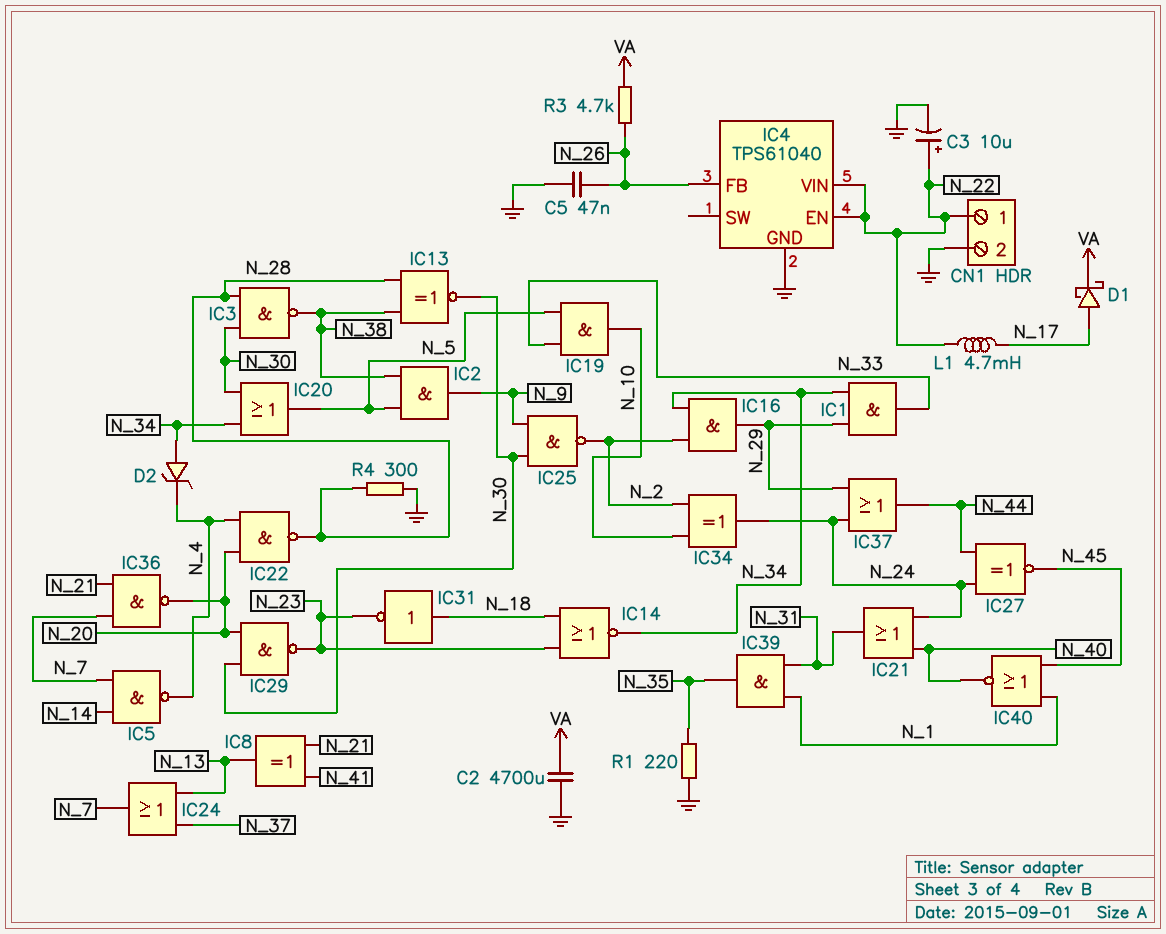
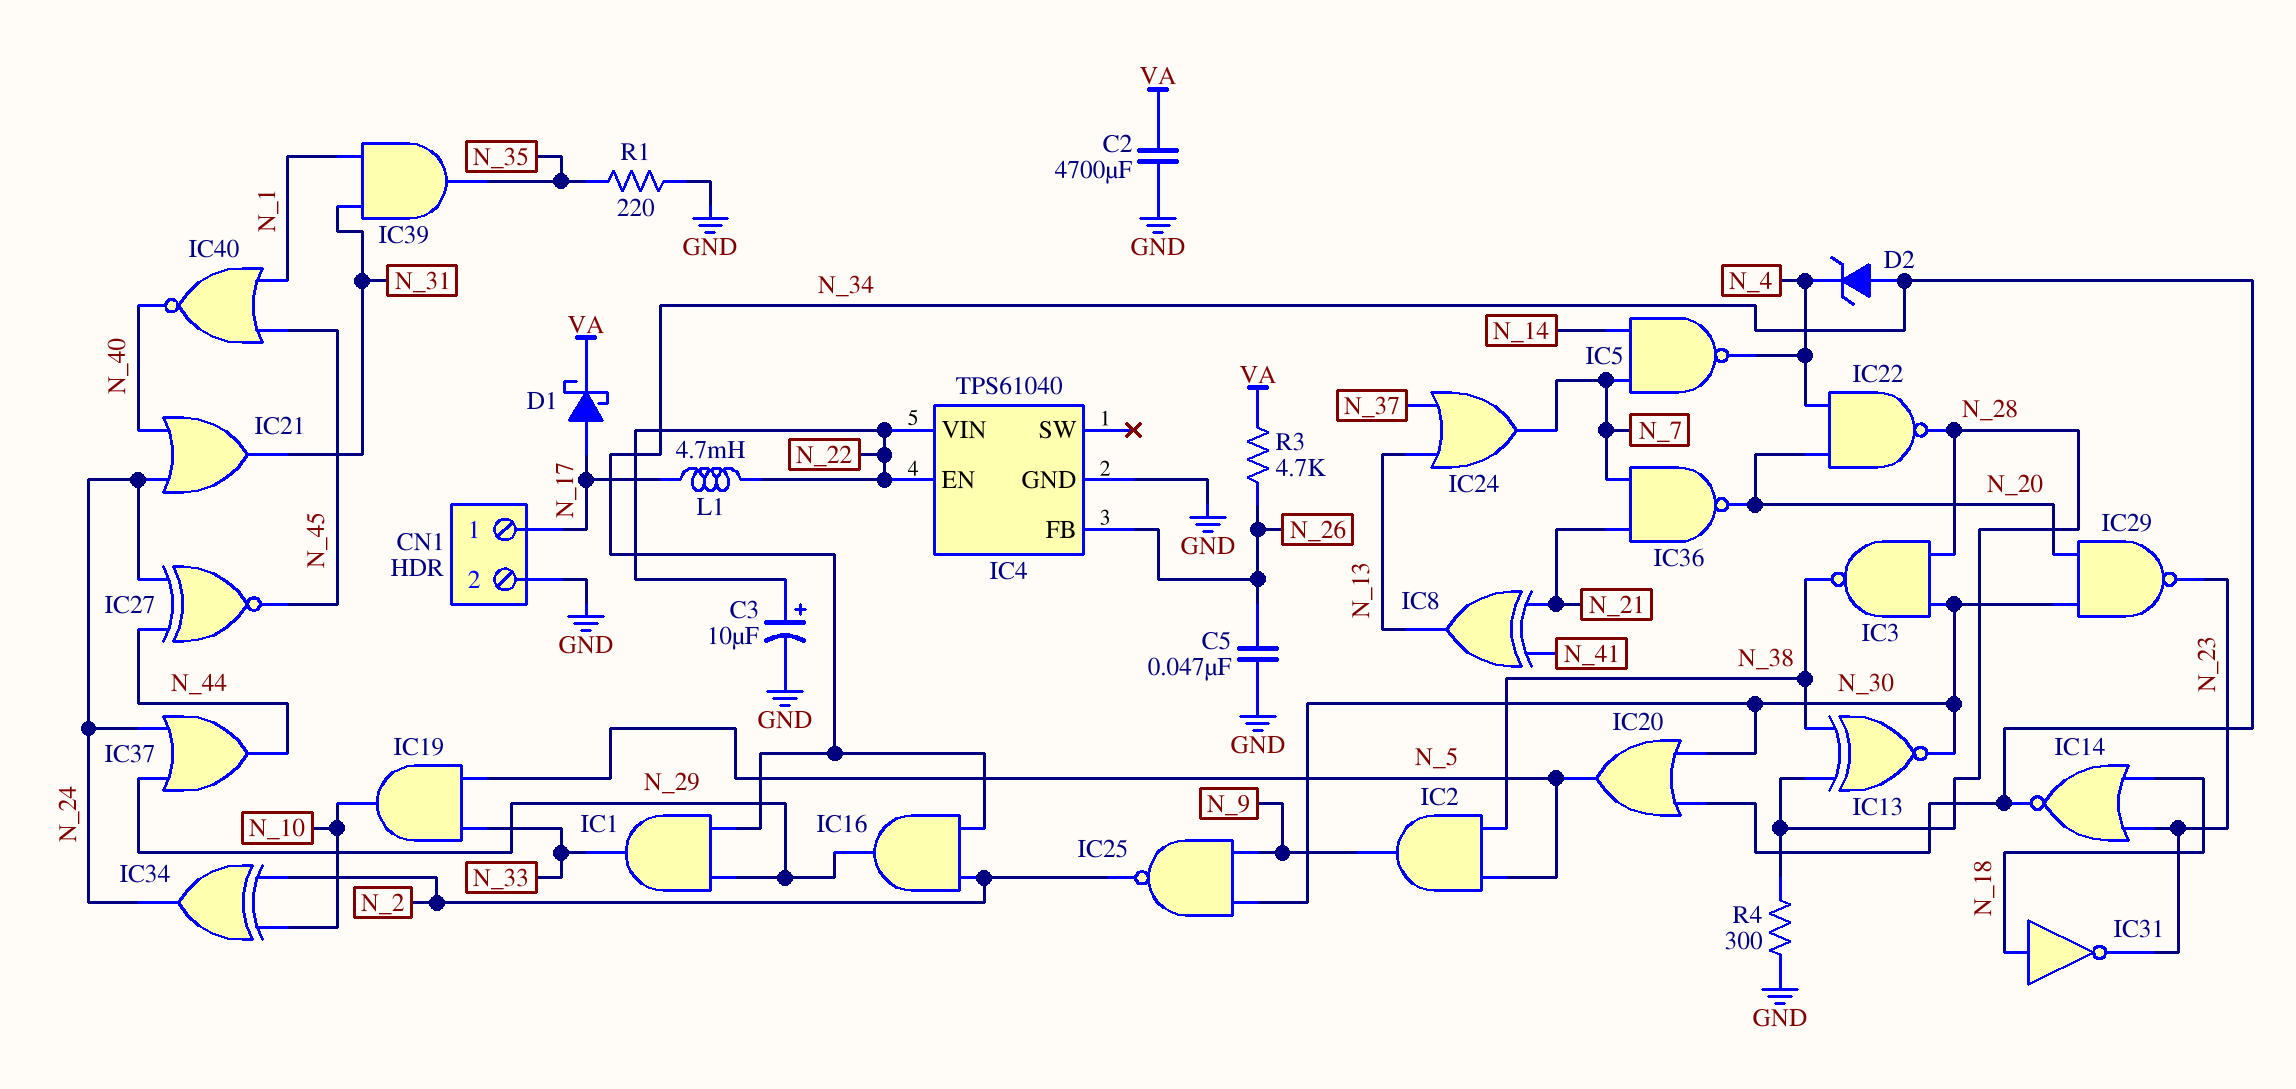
CN1 pin 1: N_22 -> N_17

